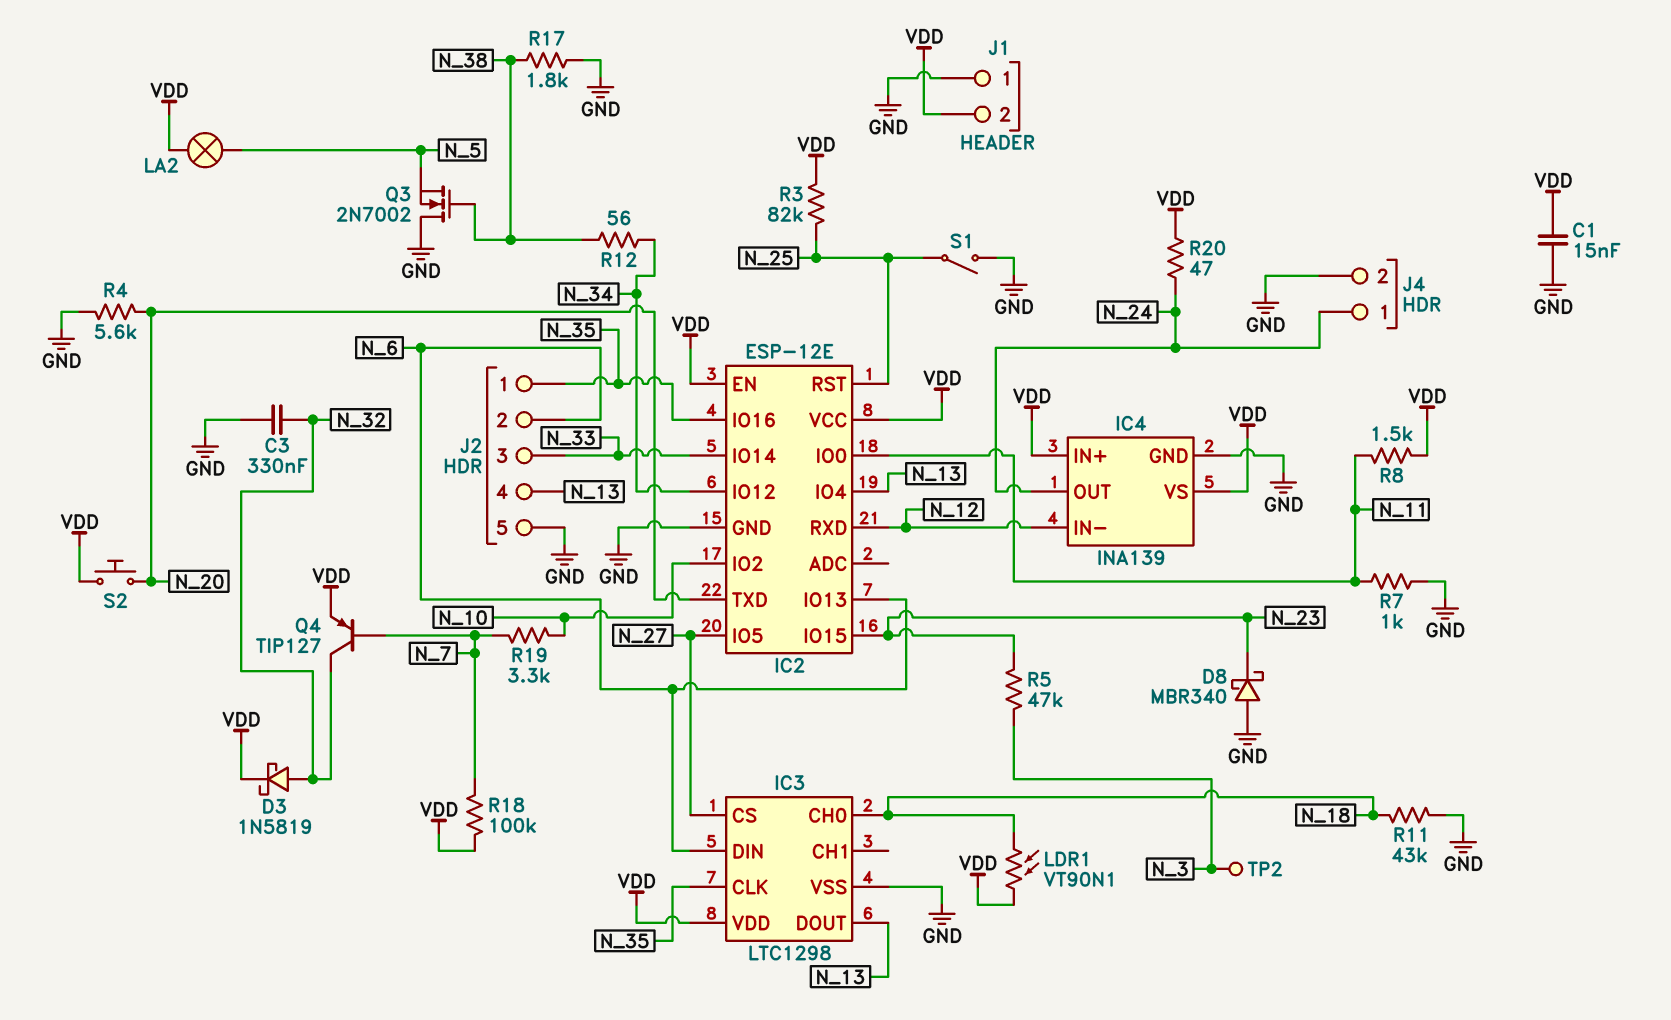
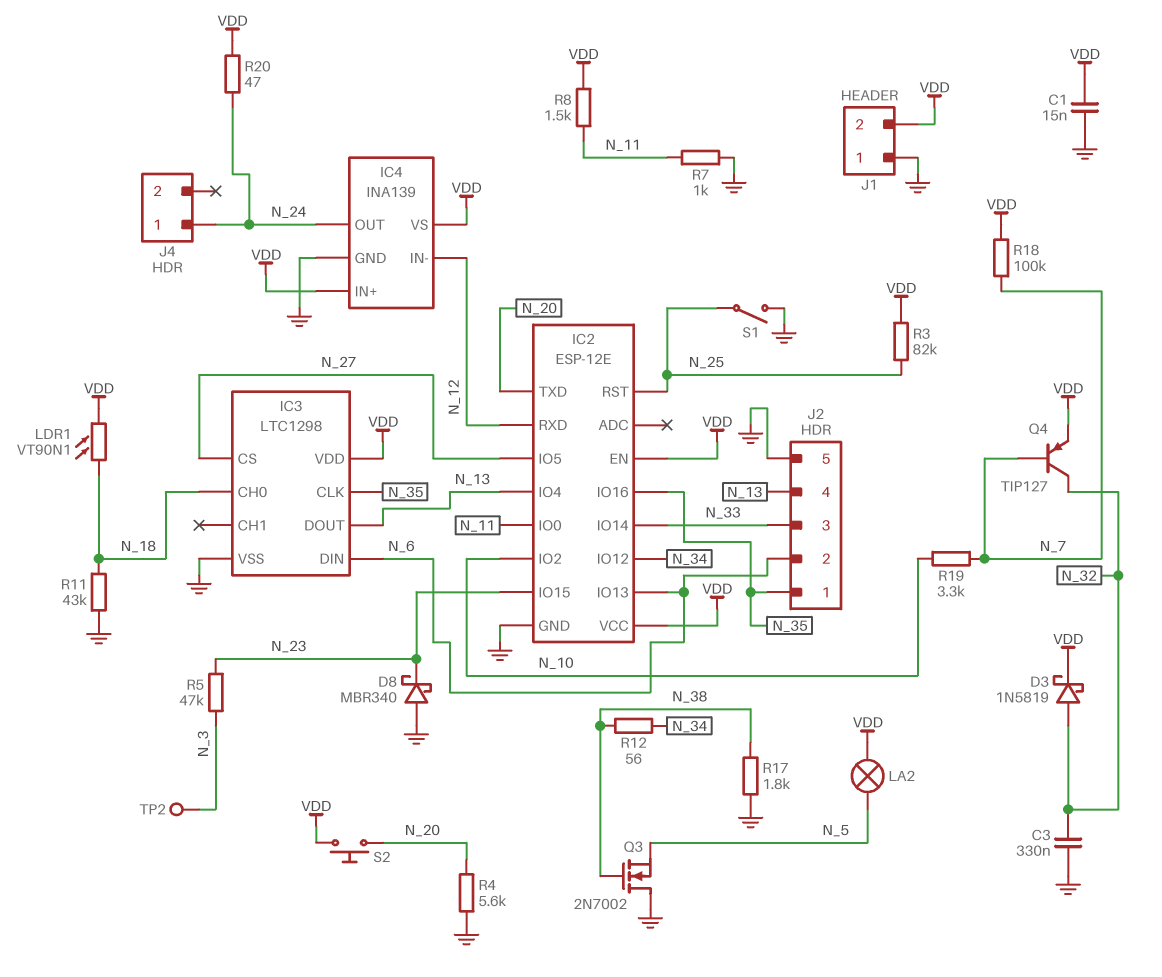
J4 pin 2: GND -> none

